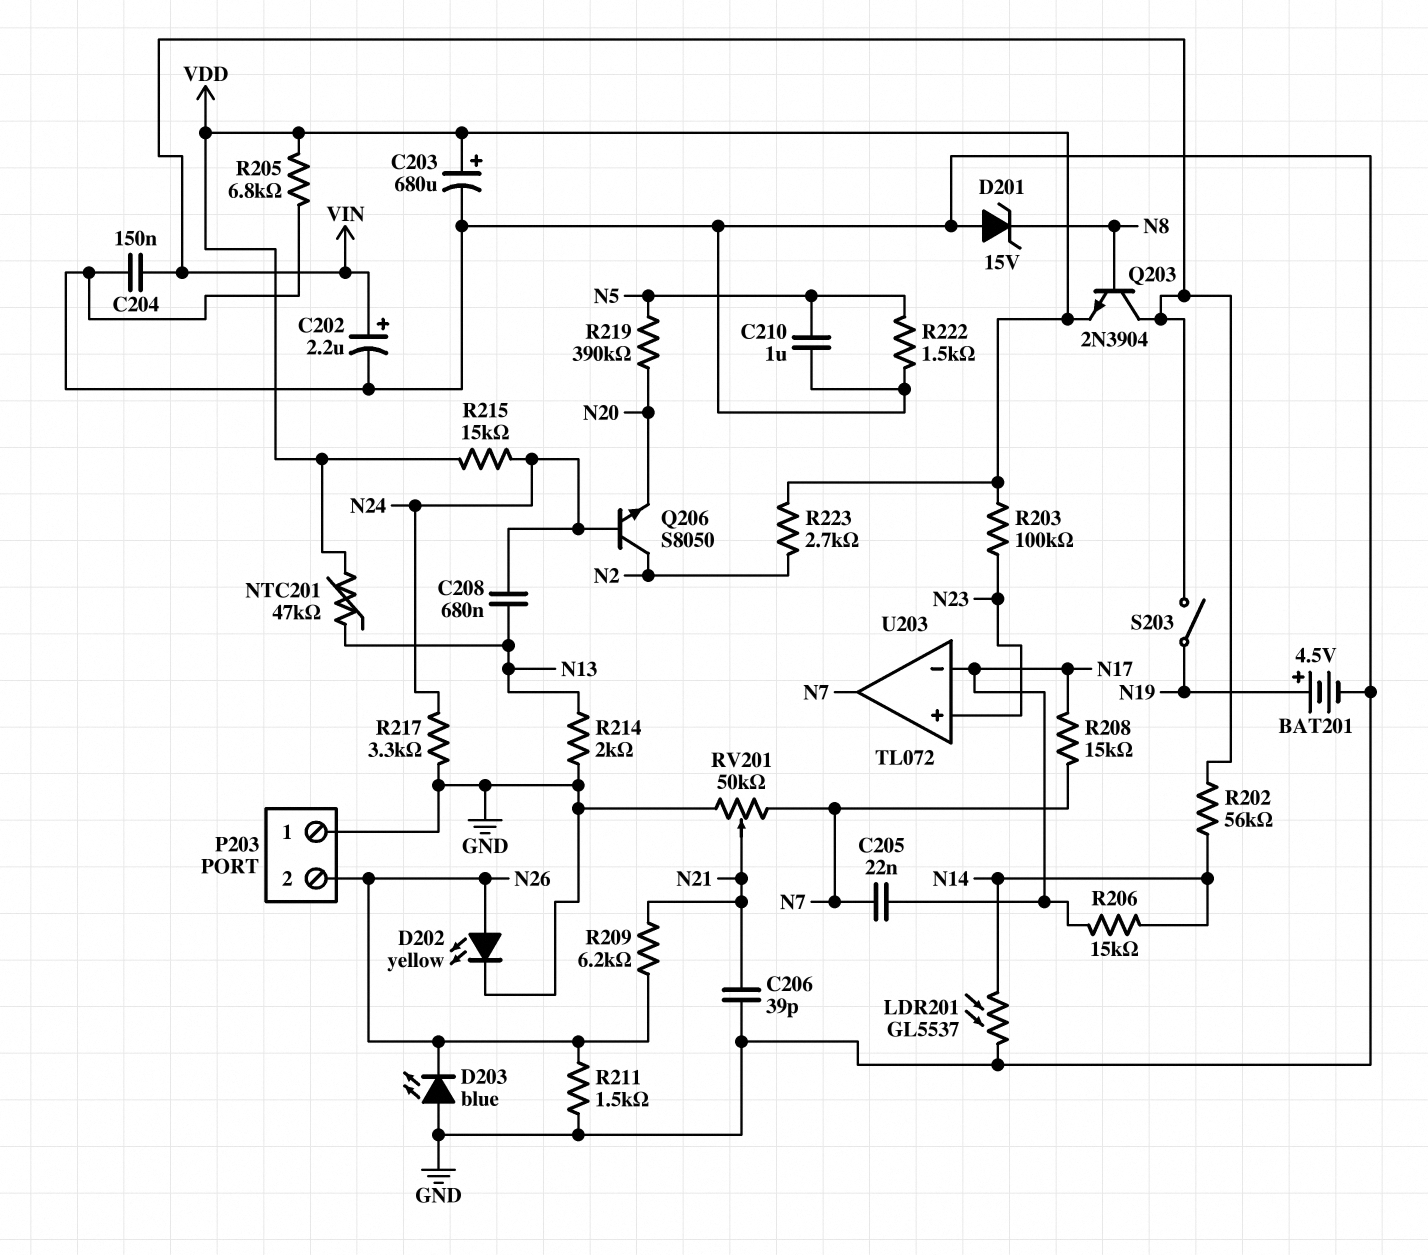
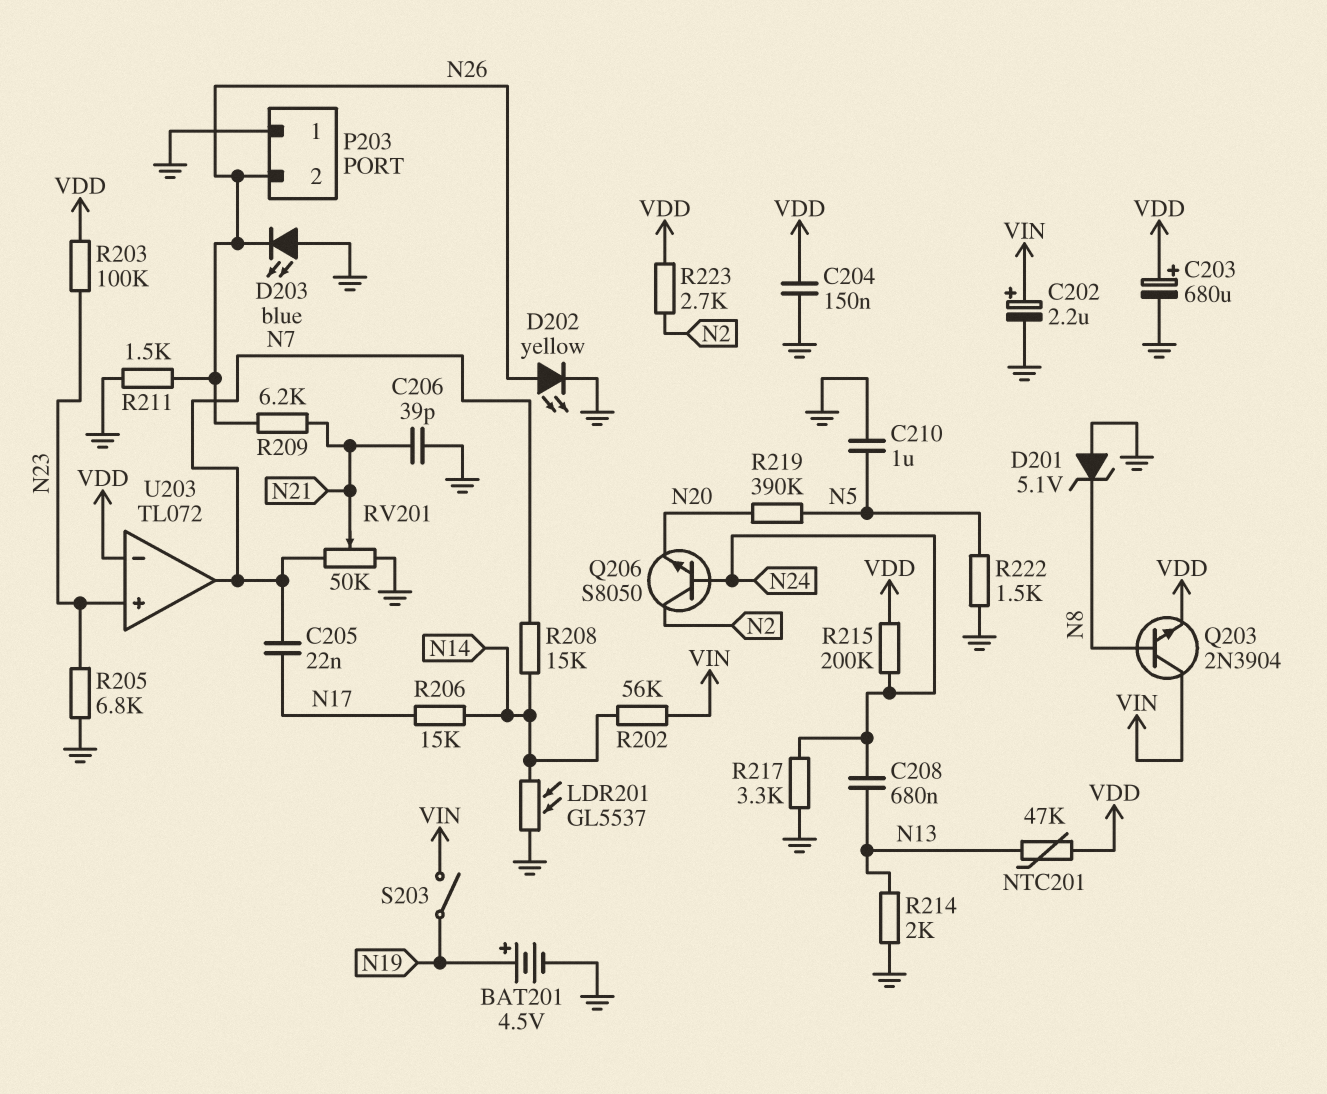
C204: 150nF (GND, VIN) -> 150nF (GND, VDD)
D201: zener 15V (A GND, K N8) -> zener 5.1V (A GND, K N8)
R205: 6.8k (GND, VDD) -> 6.8k (GND, N23)
R208: 15k (N7, N17) -> 15k (N7, N14)
R215: 15k (N24, VDD) -> 200k (N24, VDD)
U203 pin in-: N17 -> VDD

